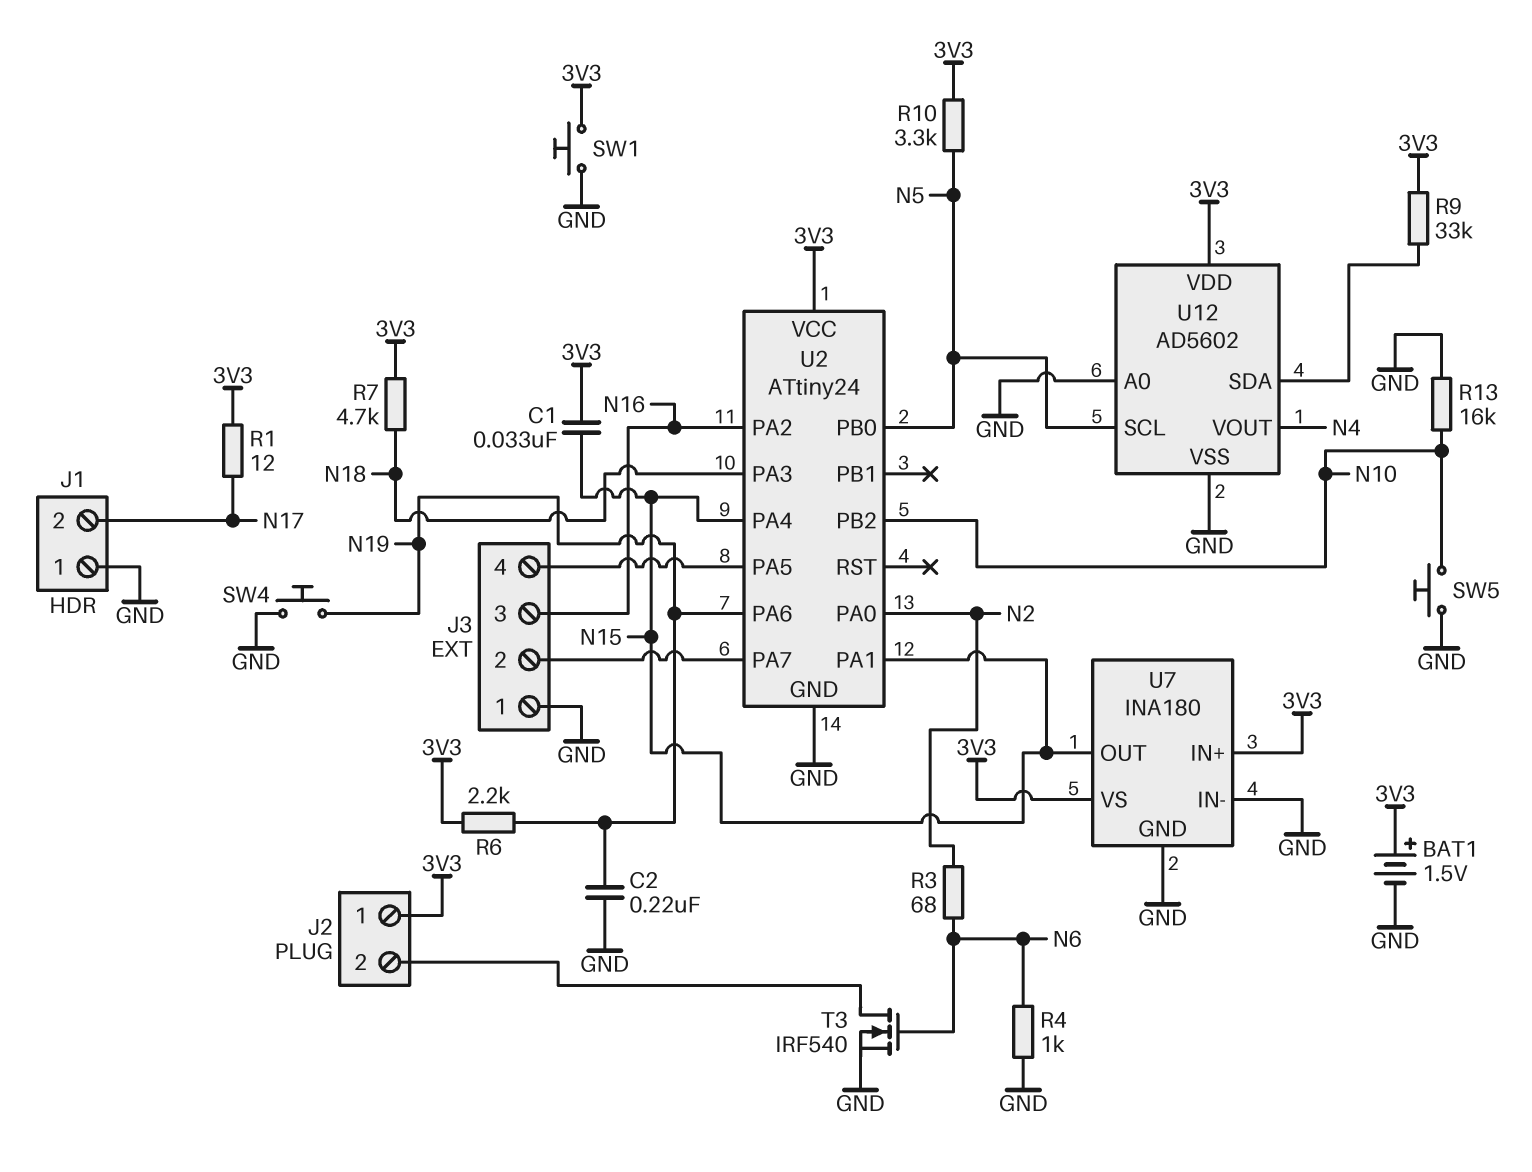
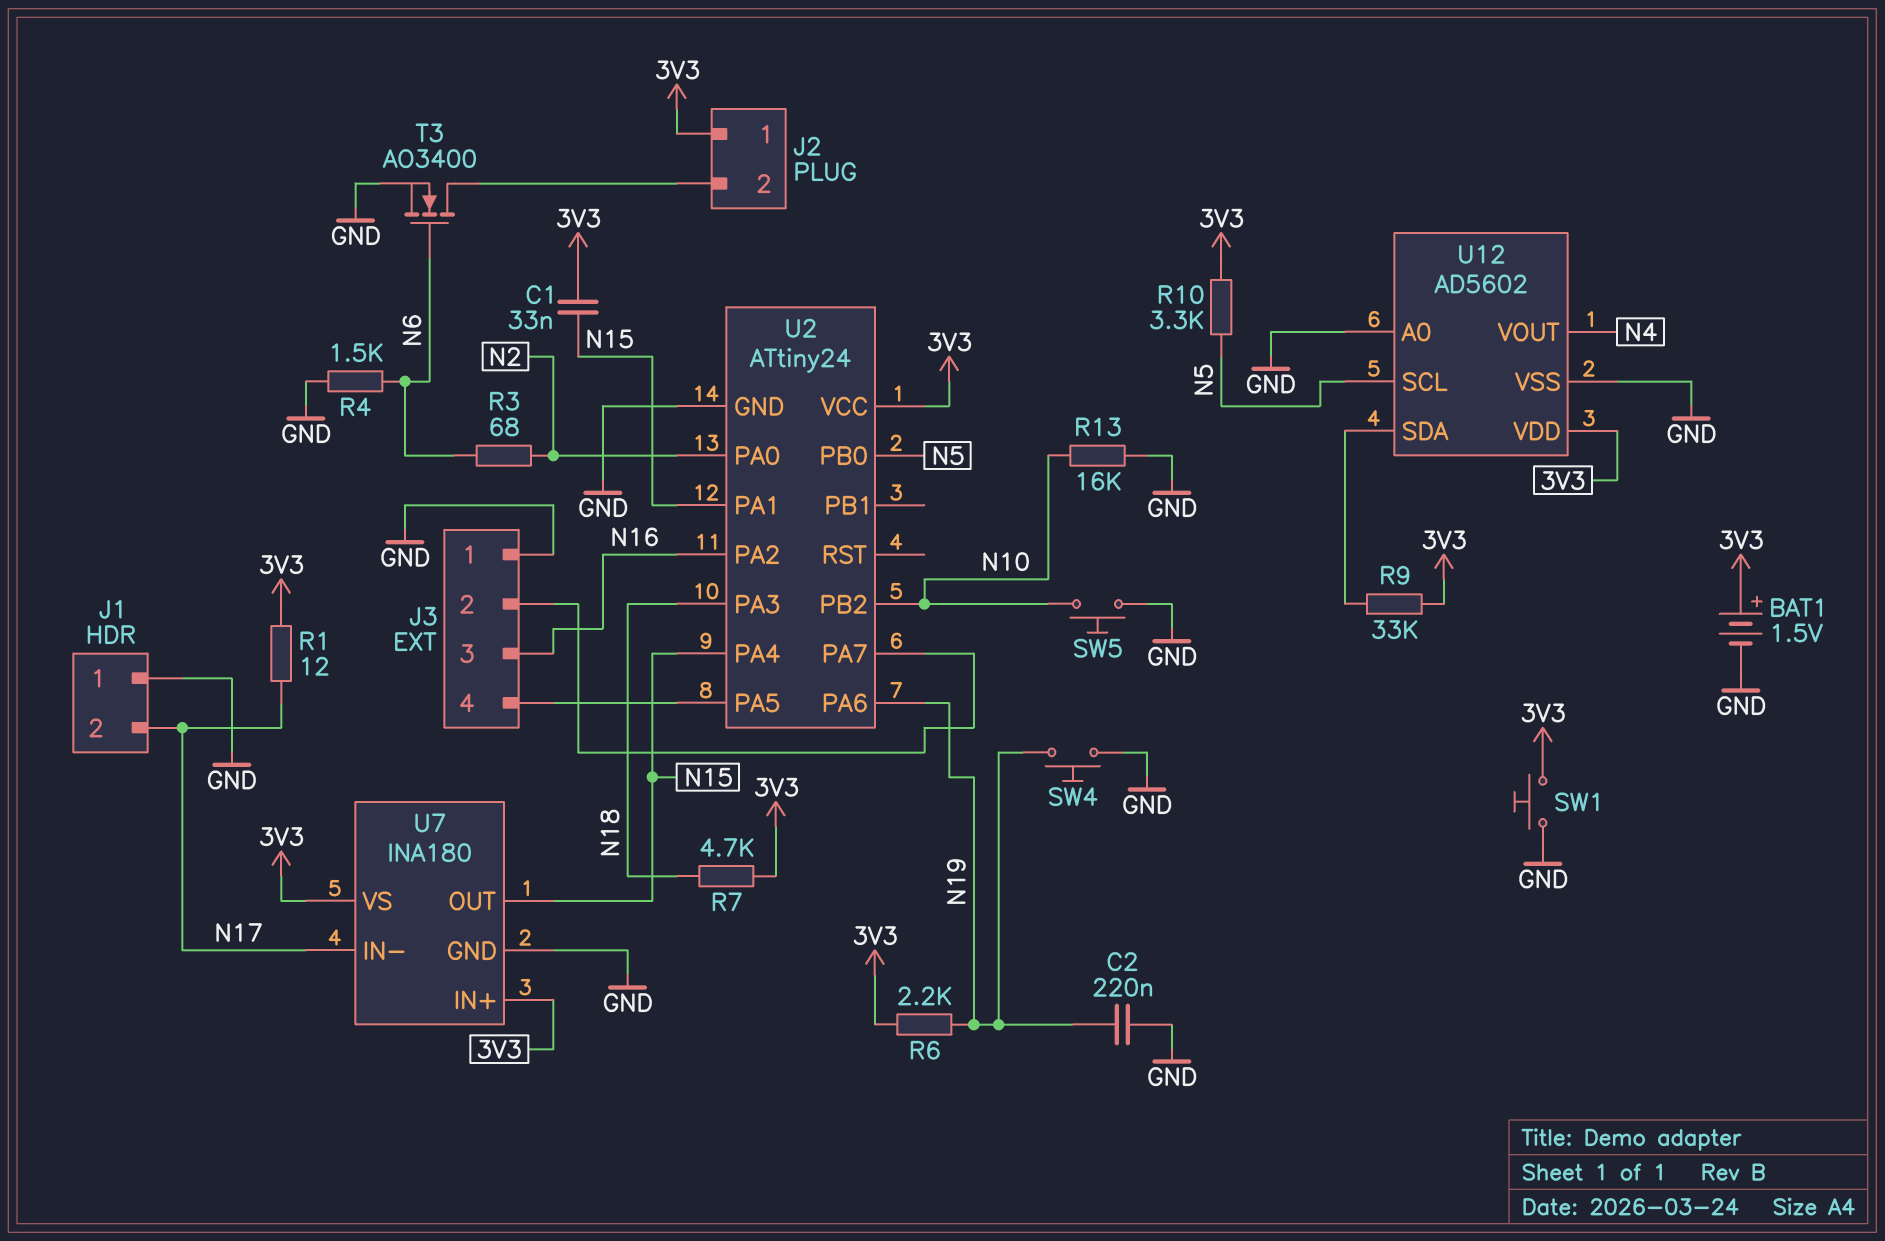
R4: 1k (GND, N6) -> 1.5k (GND, N6)
T3: NMOS IRF540 (G N6, D J2/2, S GND) -> NMOS AO3400 (G N6, D J2/2, S GND)
U7 pin IN-: GND -> N17

